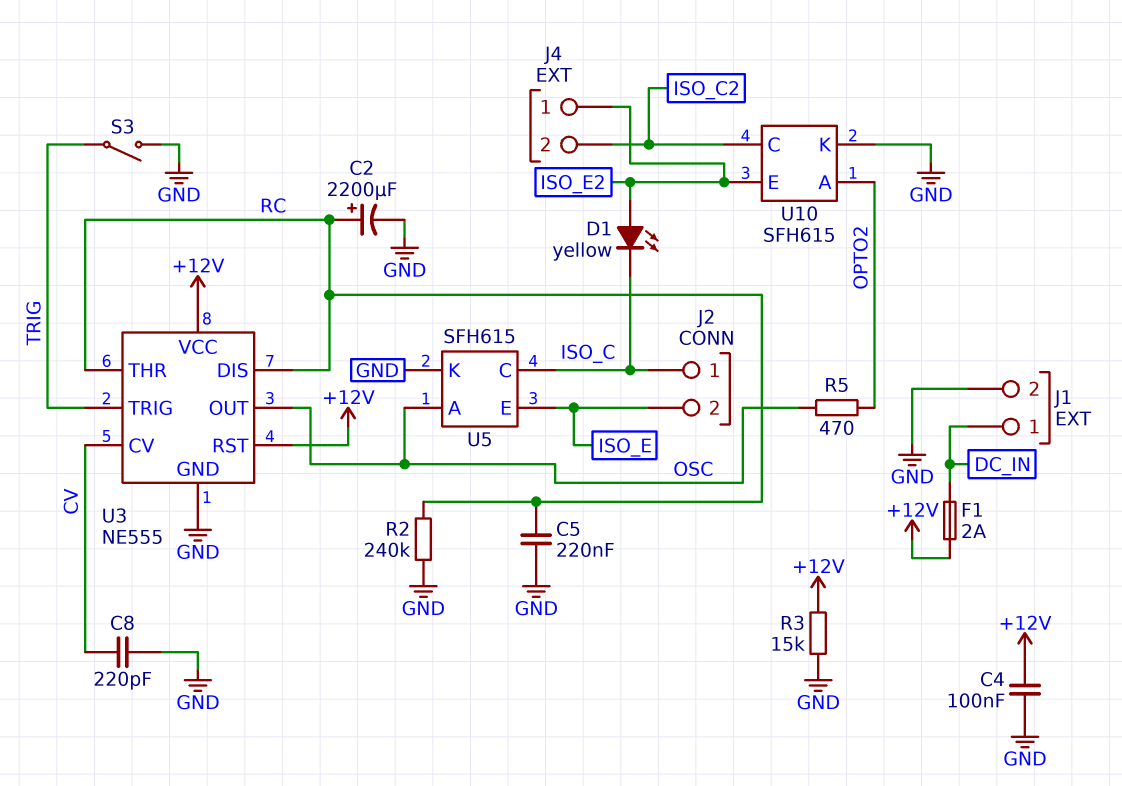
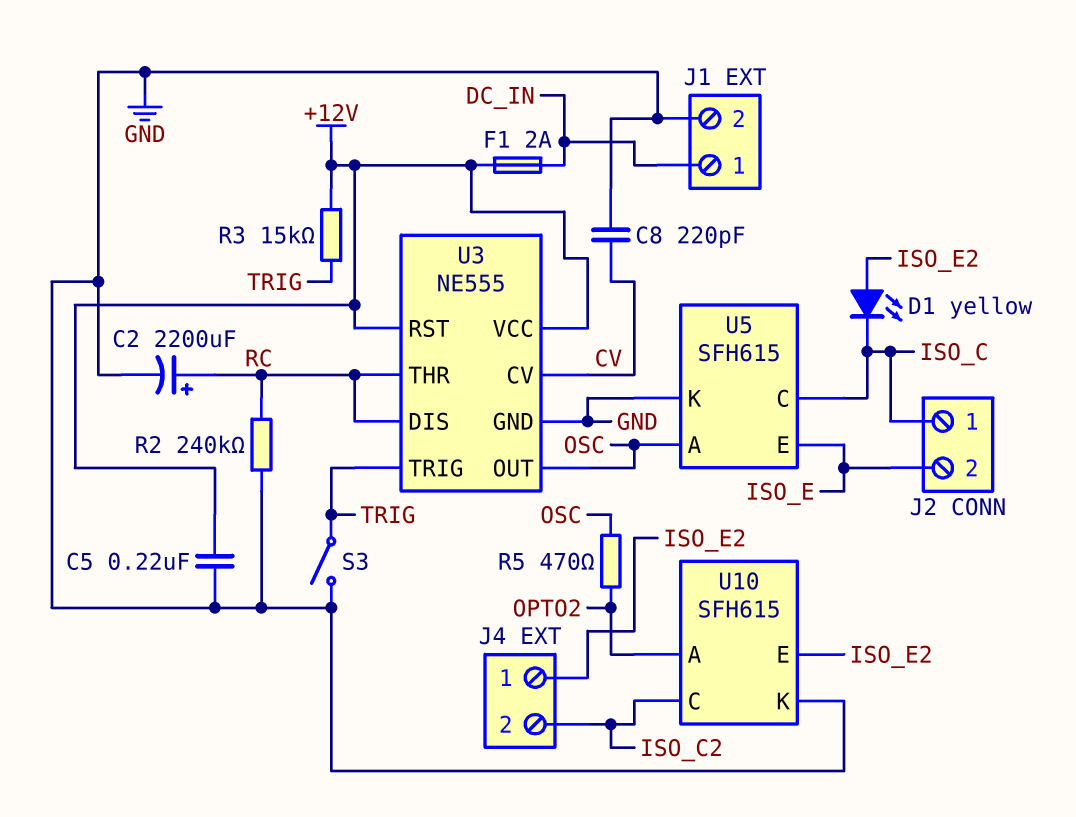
C4: 100nF (+12V, GND) -> none
C5: 220nF (GND, RC) -> 220nF (+12V, GND)
R3: 15k (+12V, GND) -> 15k (+12V, TRIG)

